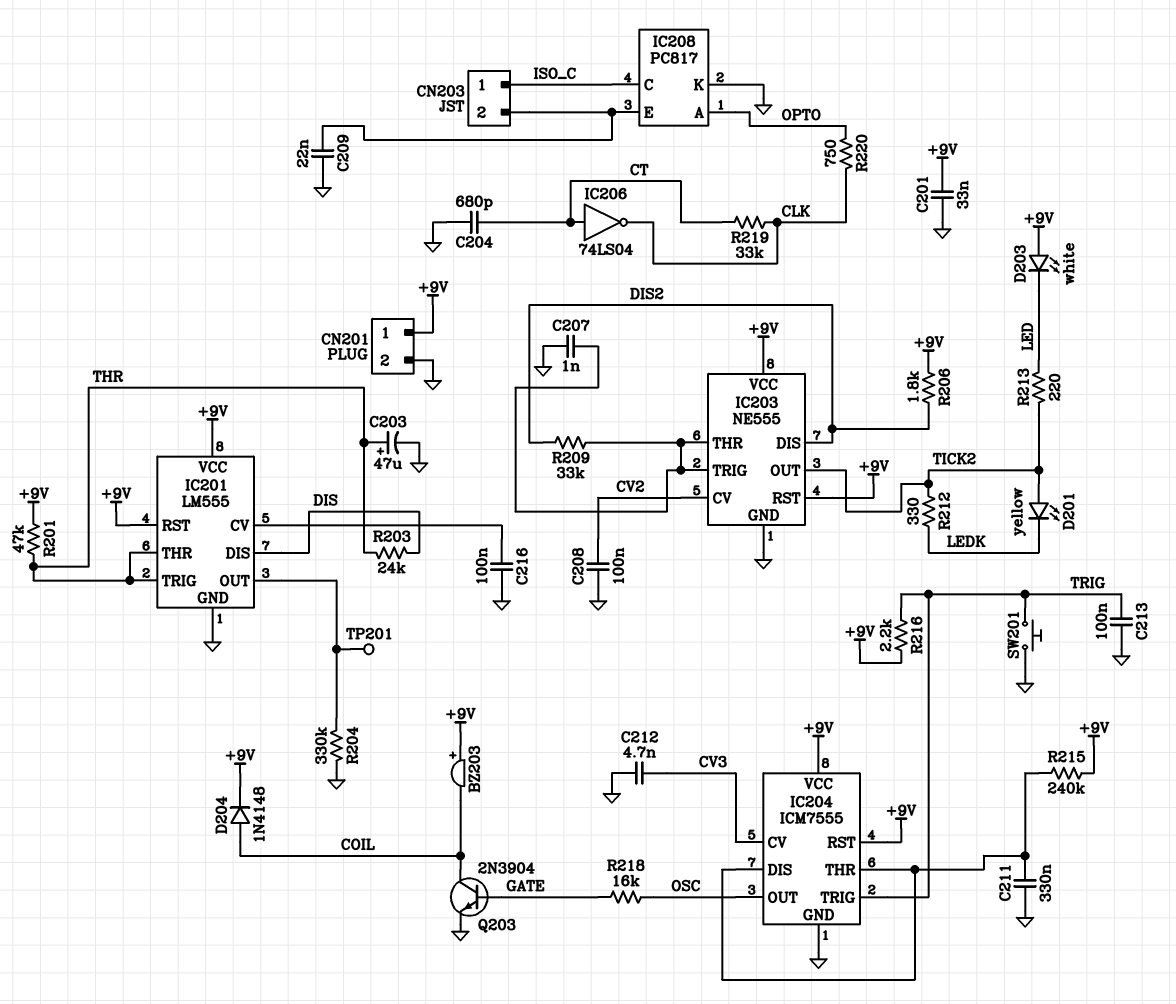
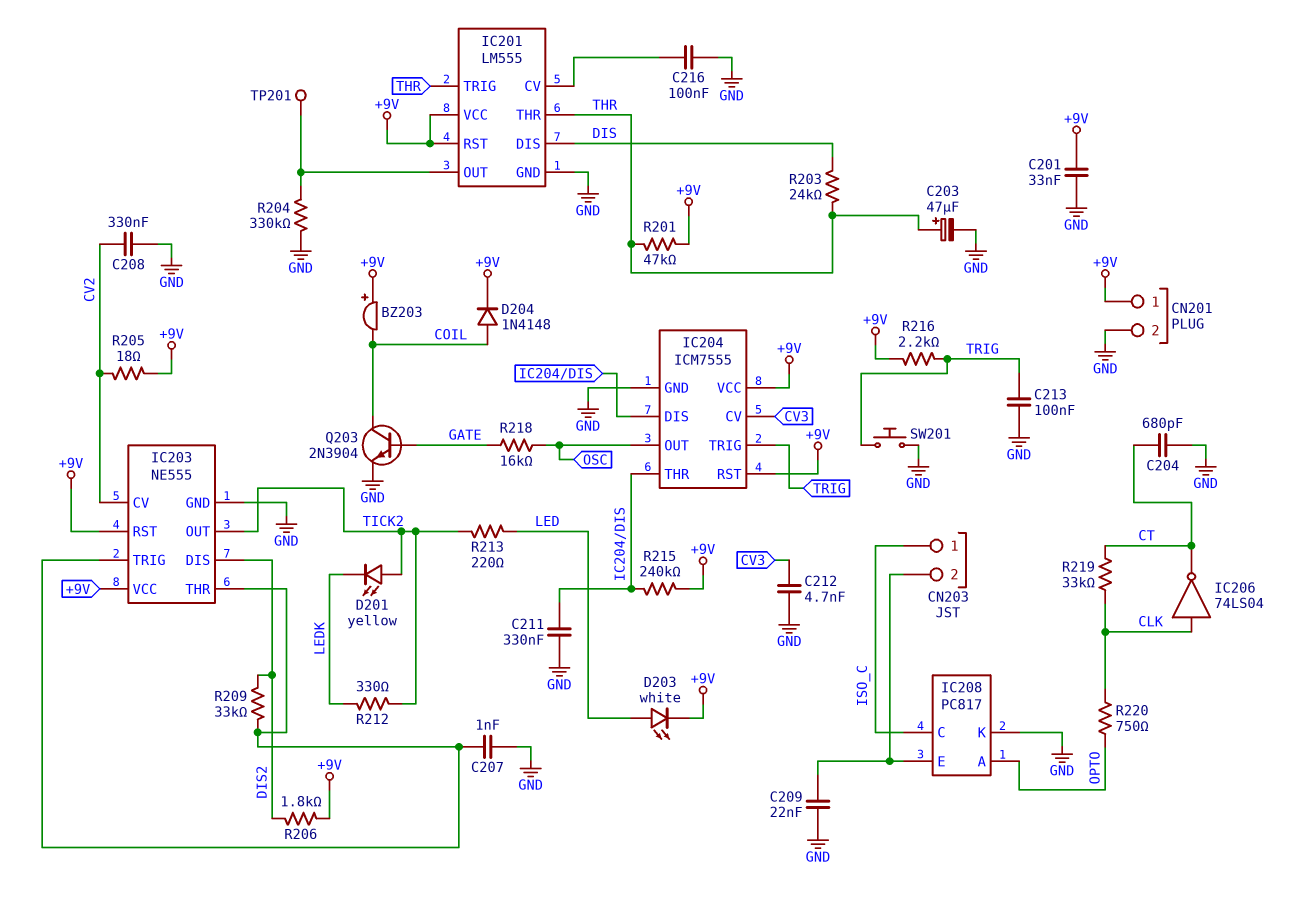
C208: 100nF (CV2, GND) -> 330nF (CV2, GND)
D203: LED white (A +9V, K LED) -> LED white (A LED, K +9V)
IC206: NOT 74LS04 (in CT, out CLK) -> NOT 74LS04 (in CLK, out CT)
R205: none -> 18 (+9V, CV2)

